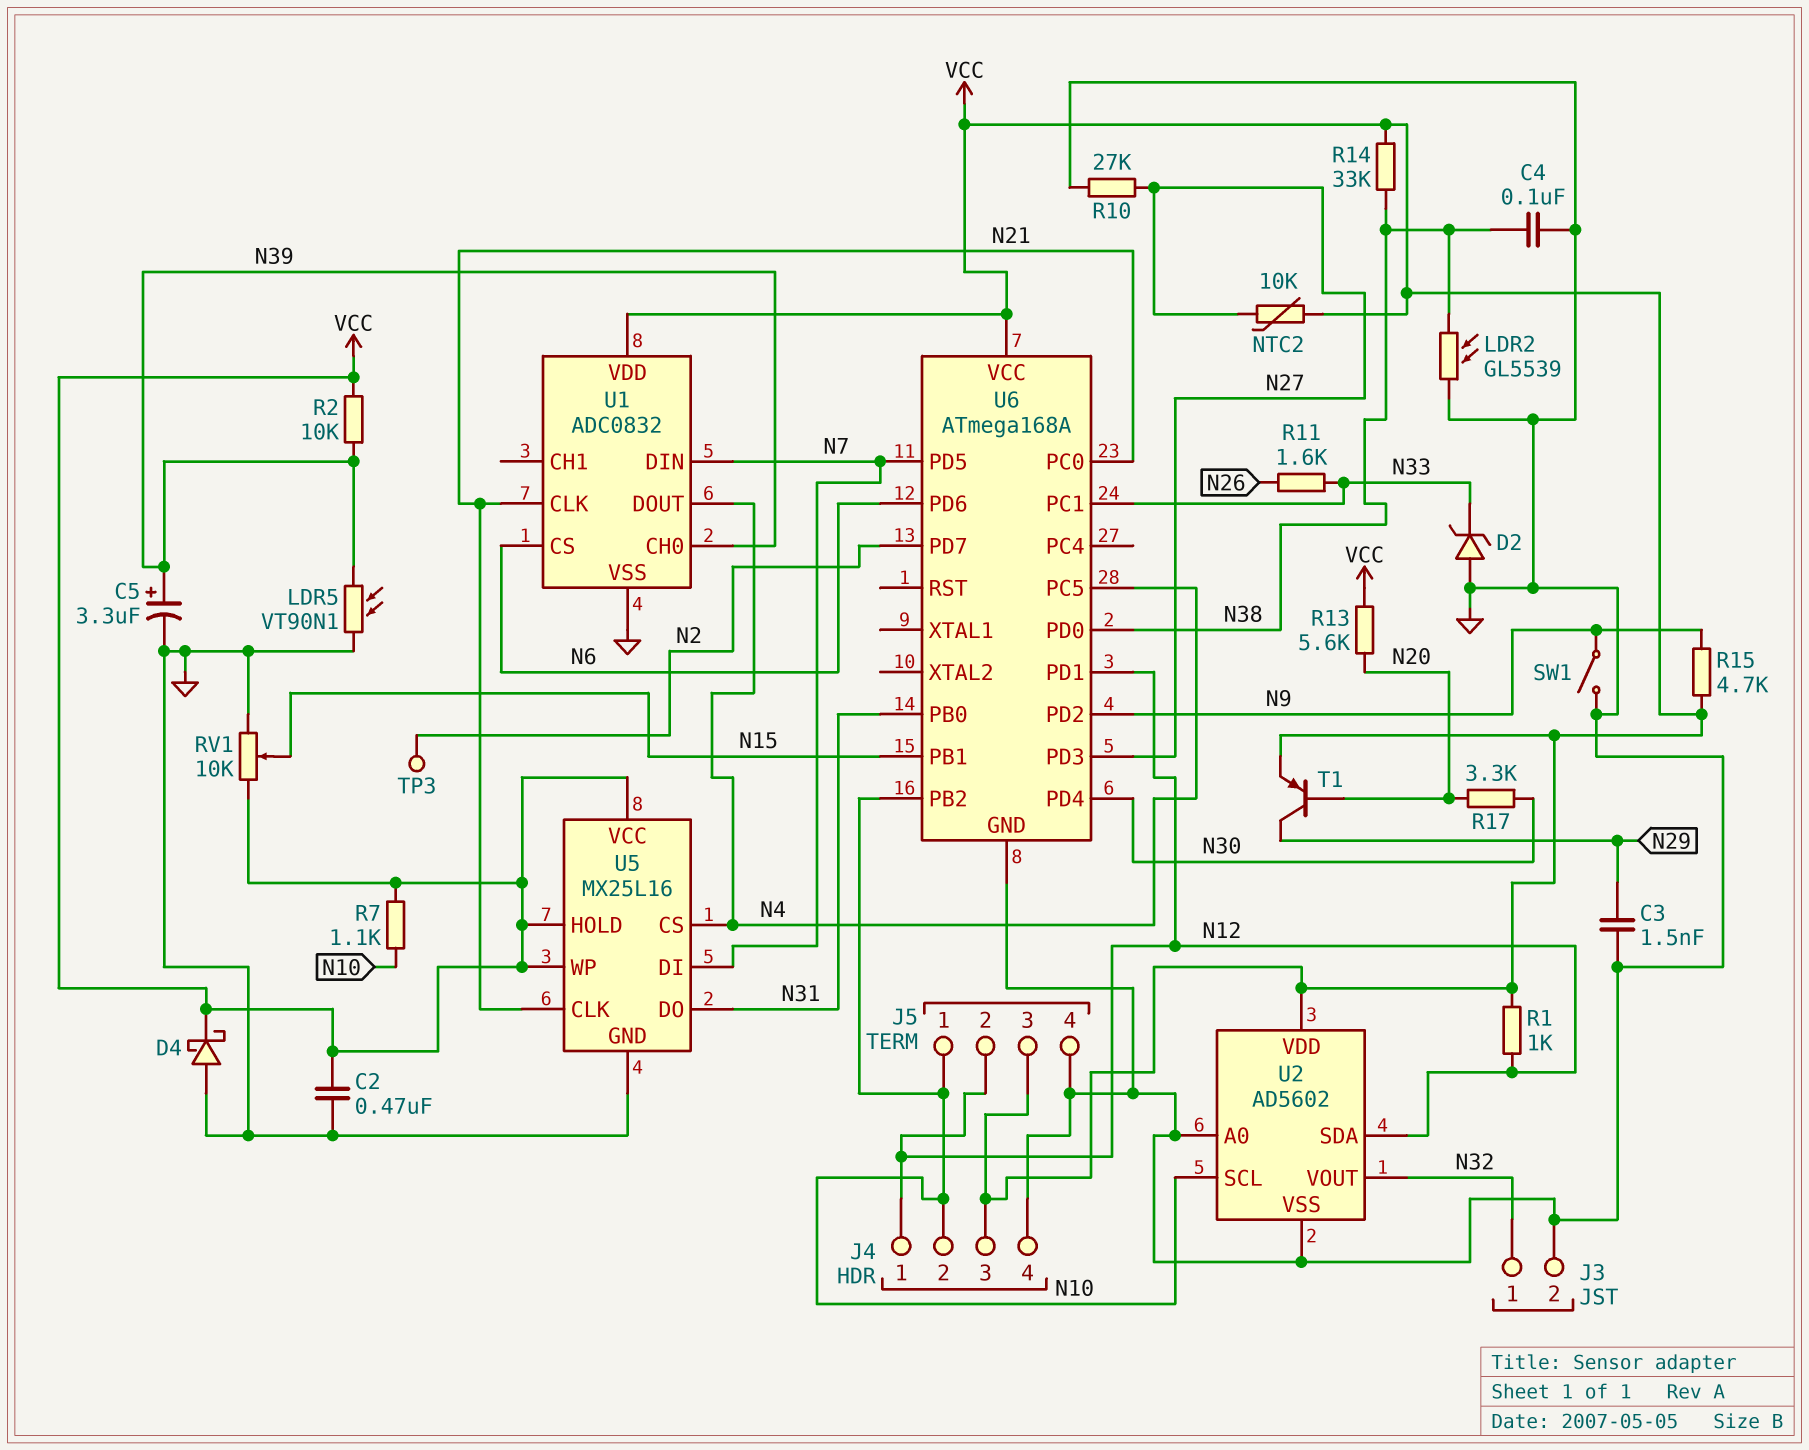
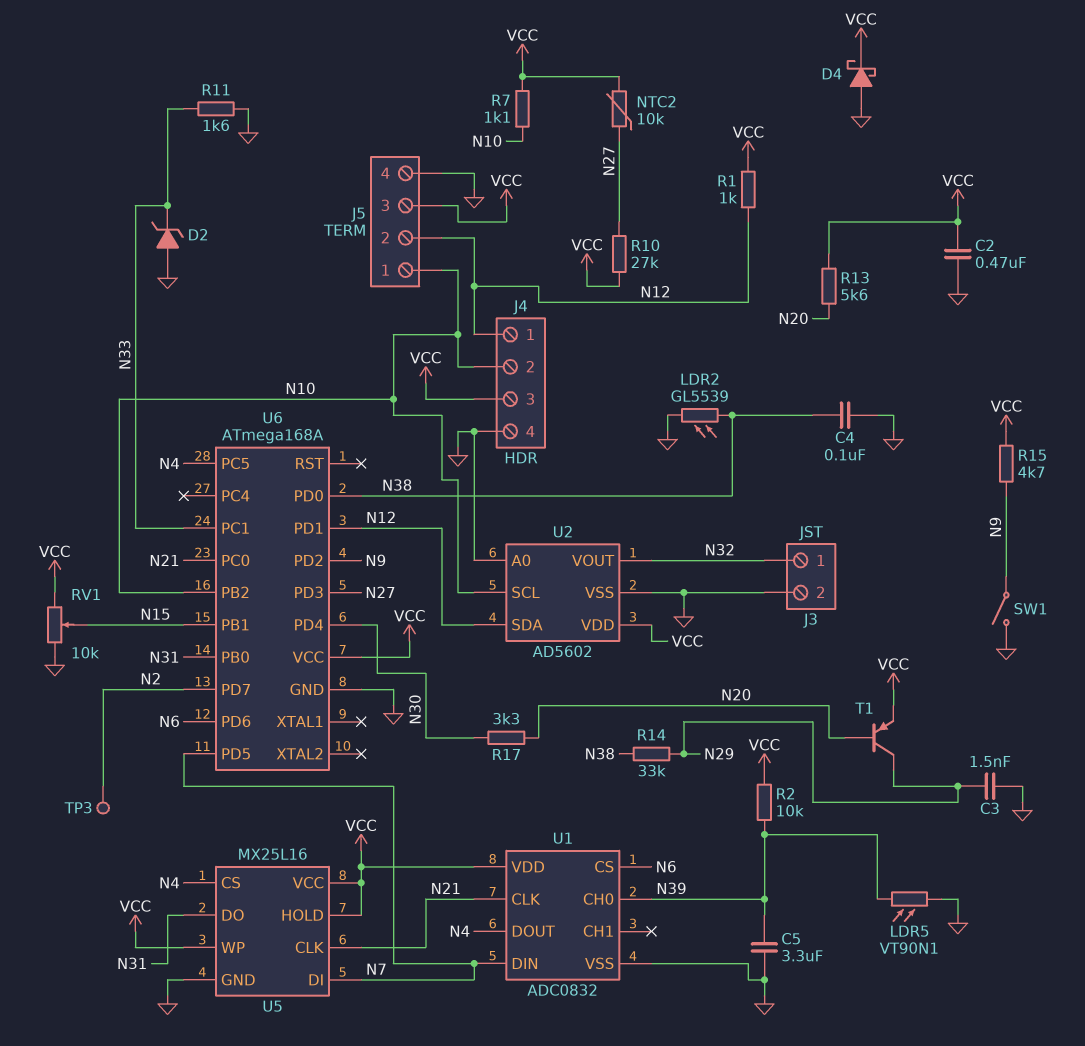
C5: 3.3uF (plus N39, minus GND) -> 3.3uF (GND, N39)
R10: 27k (GND, N27) -> 27k (N27, VCC)
R11: 1.6k (N26, N33) -> 1.6k (GND, N33)
R14: 33k (N38, VCC) -> 33k (N29, N38)

